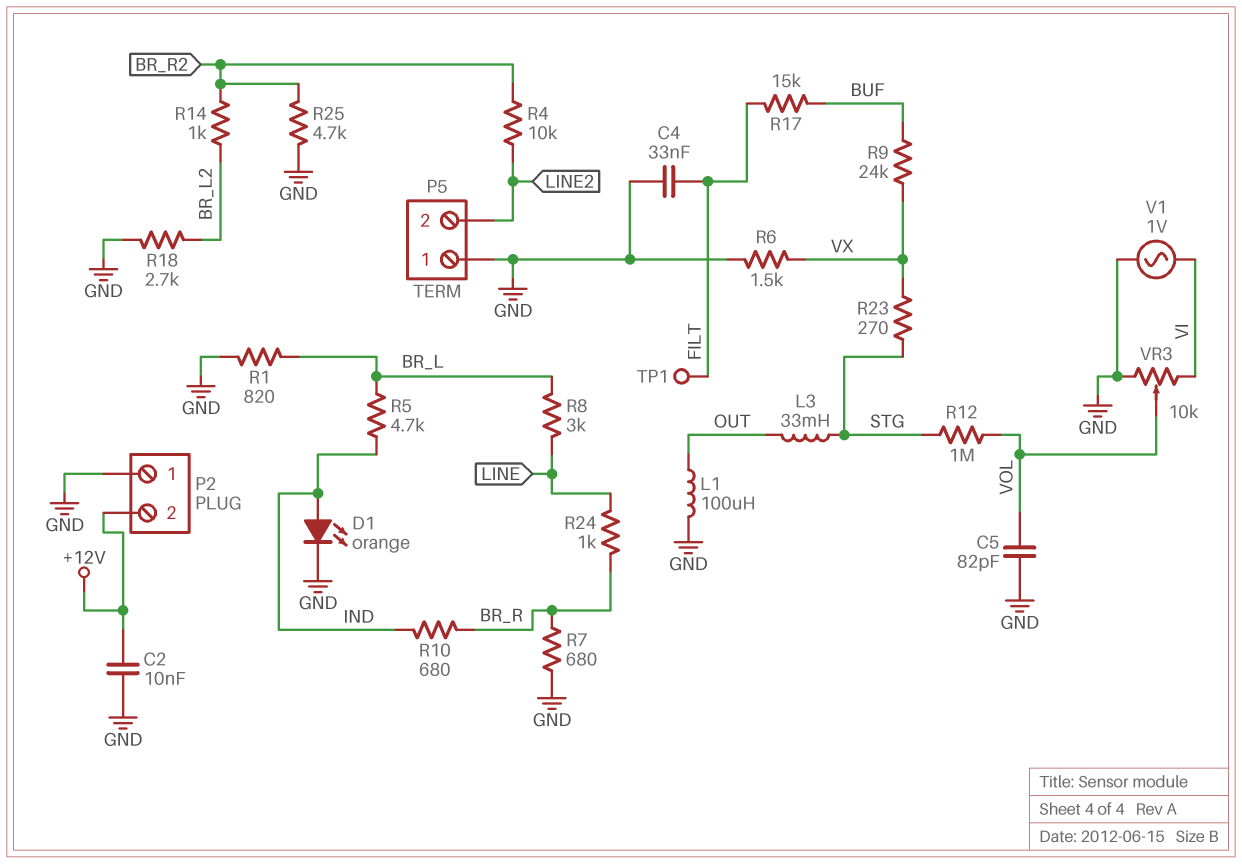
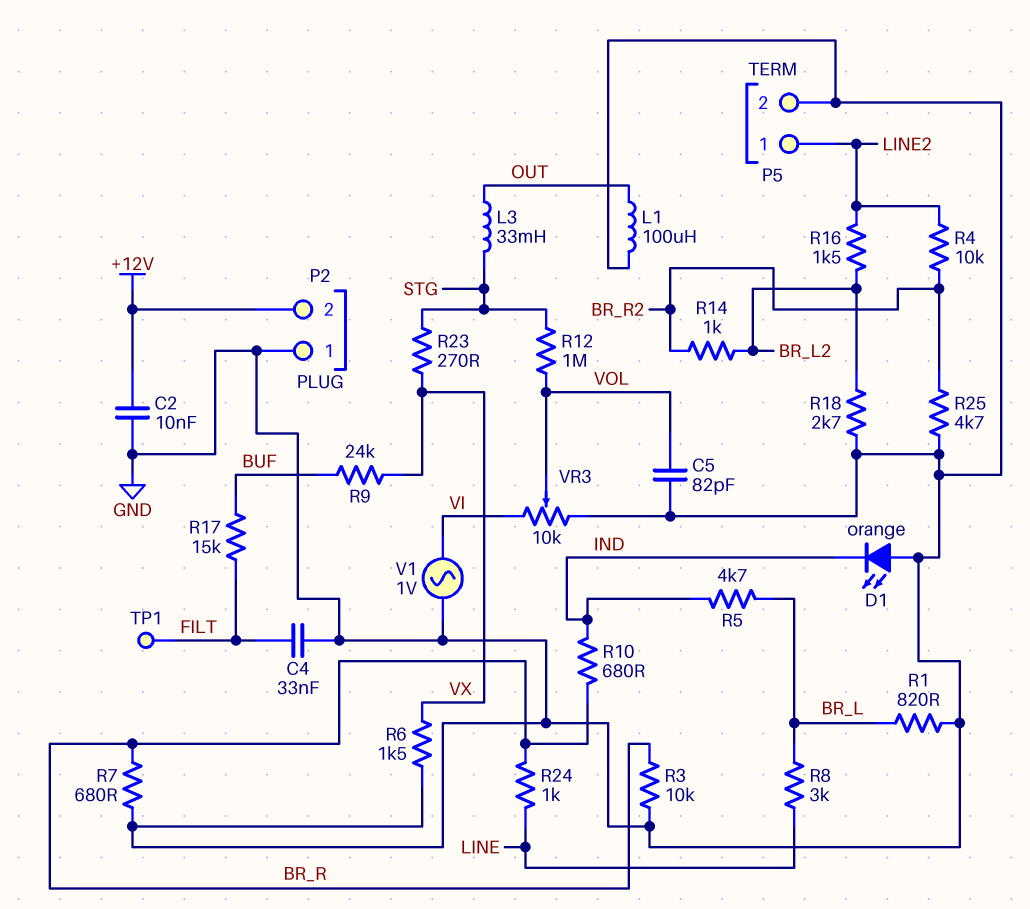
D1: LED orange (A IND, K GND) -> LED orange (A GND, K IND)
P5 pin 1: GND -> LINE2
P5 pin 2: LINE2 -> GND
R3: none -> 10k (BR_R, GND)
R16: none -> 1.5k (BR_L2, LINE2)

